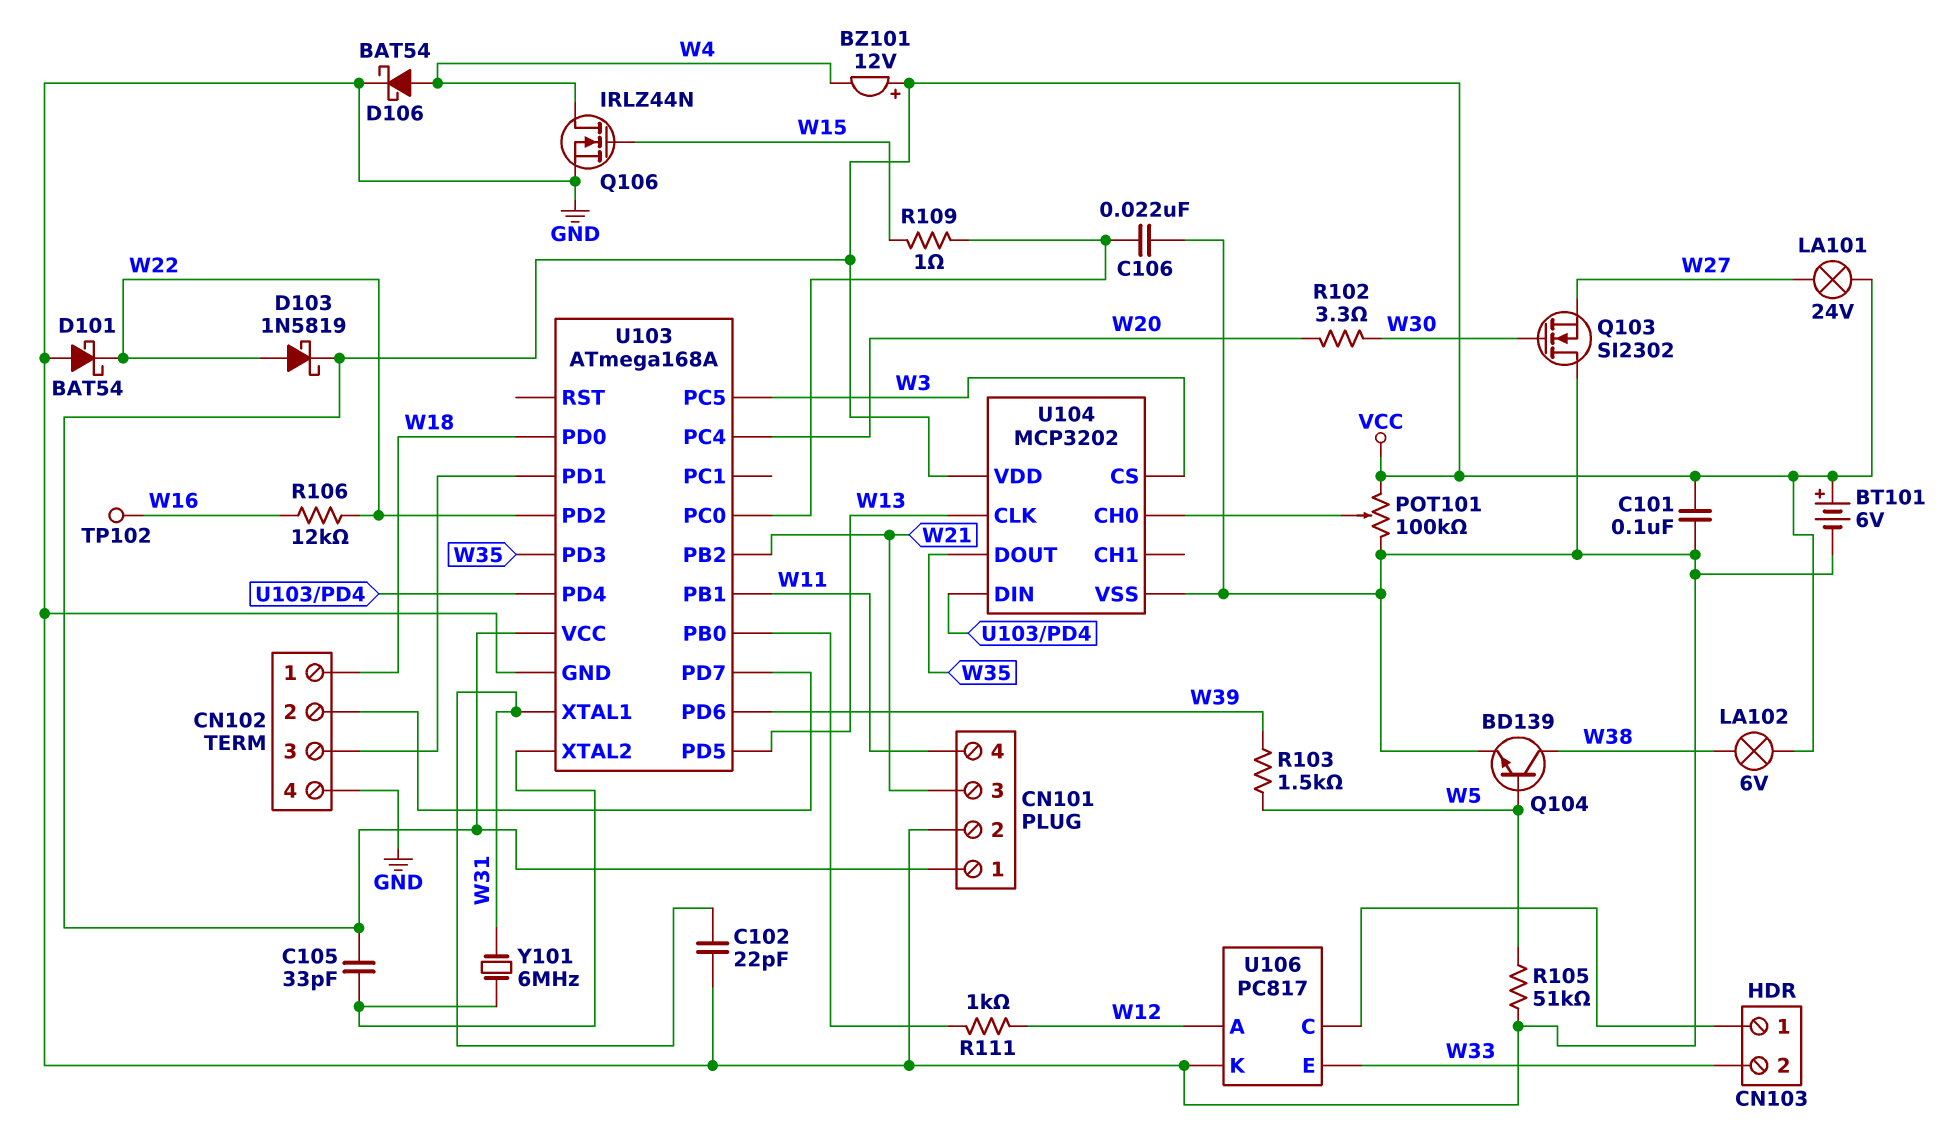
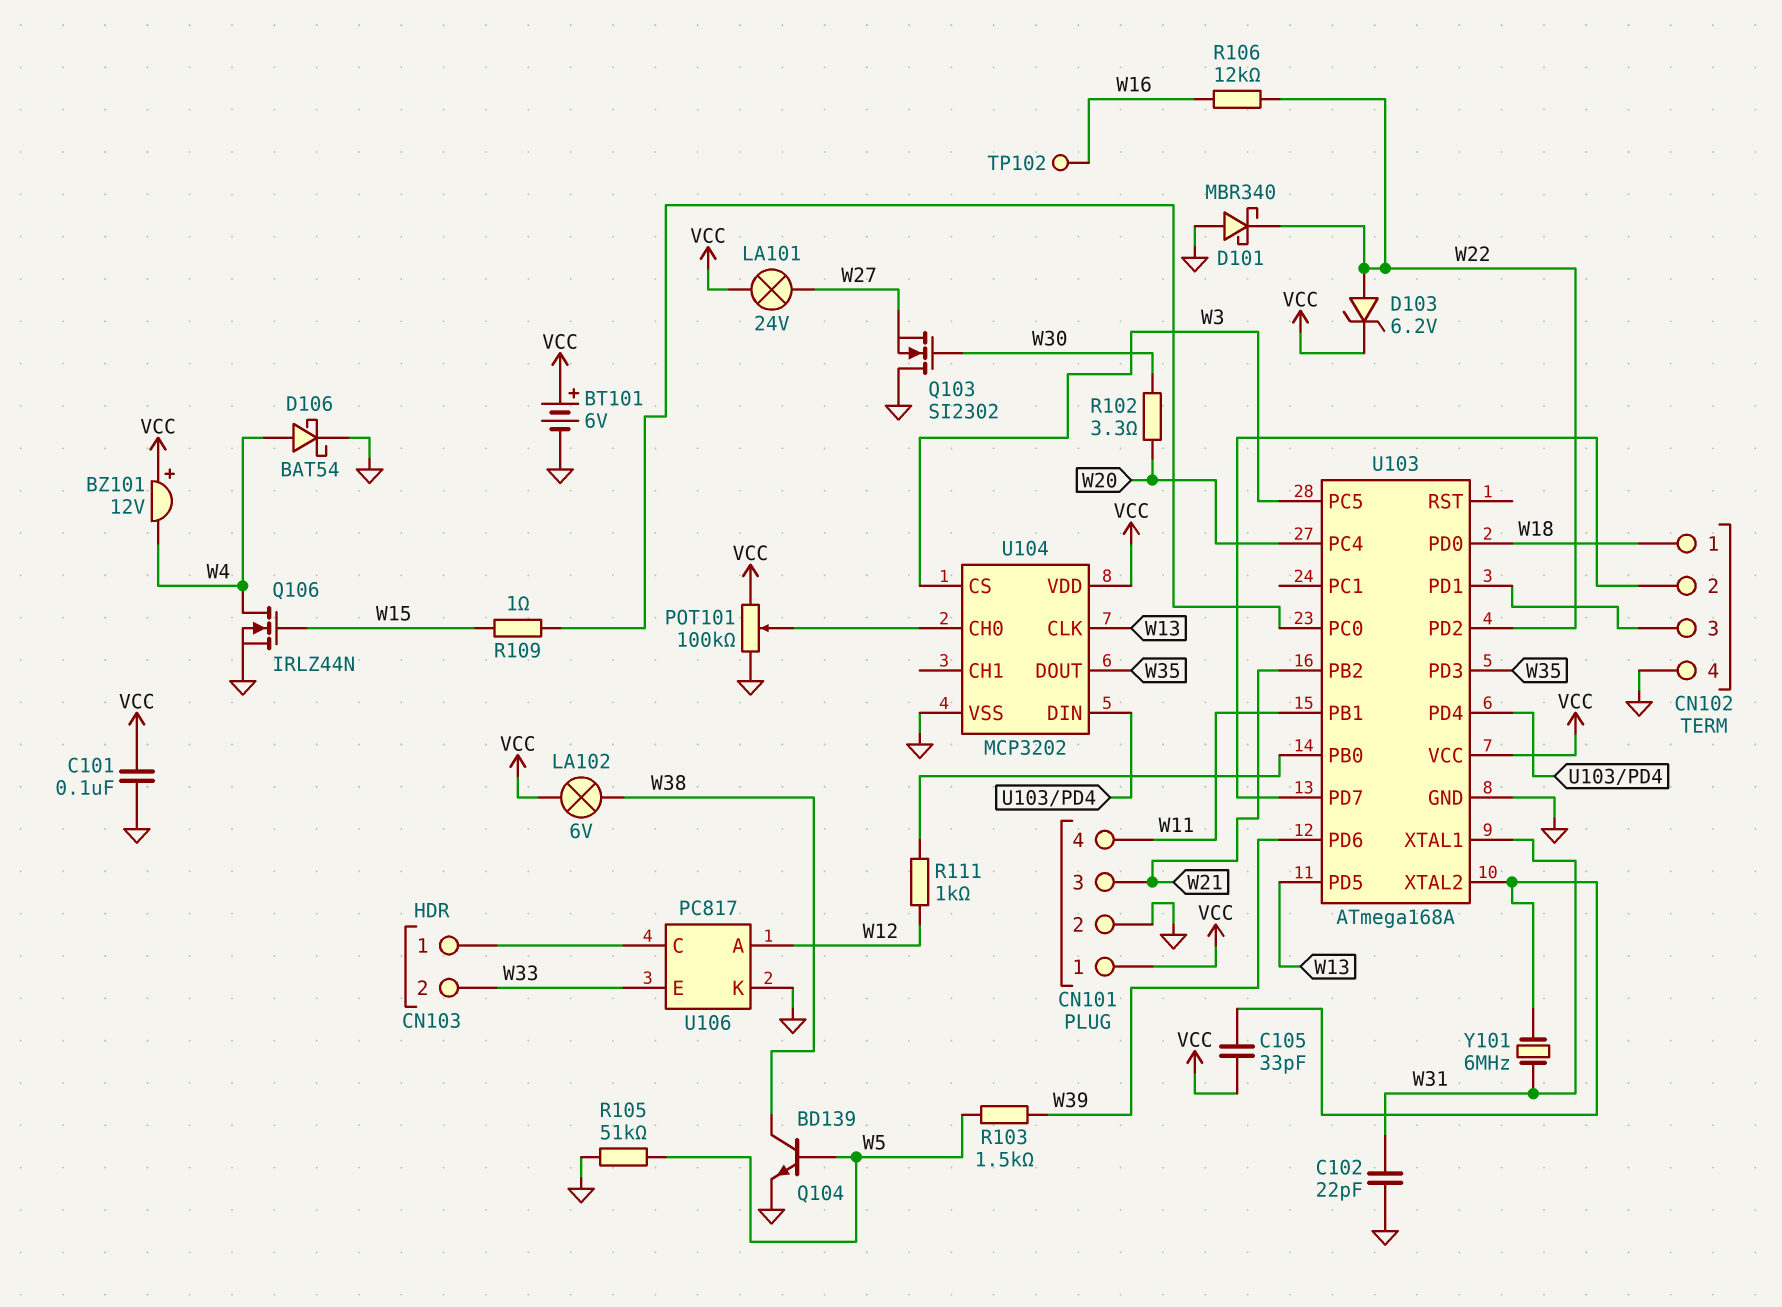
C106: 22nF (GND, U103/PC0) -> none
D101: schottky BAT54 (A GND, K W22) -> schottky MBR340 (A GND, K W22)
D103: schottky 1N5819 (A W22, K VCC) -> zener 6.2V (A W22, K VCC)

